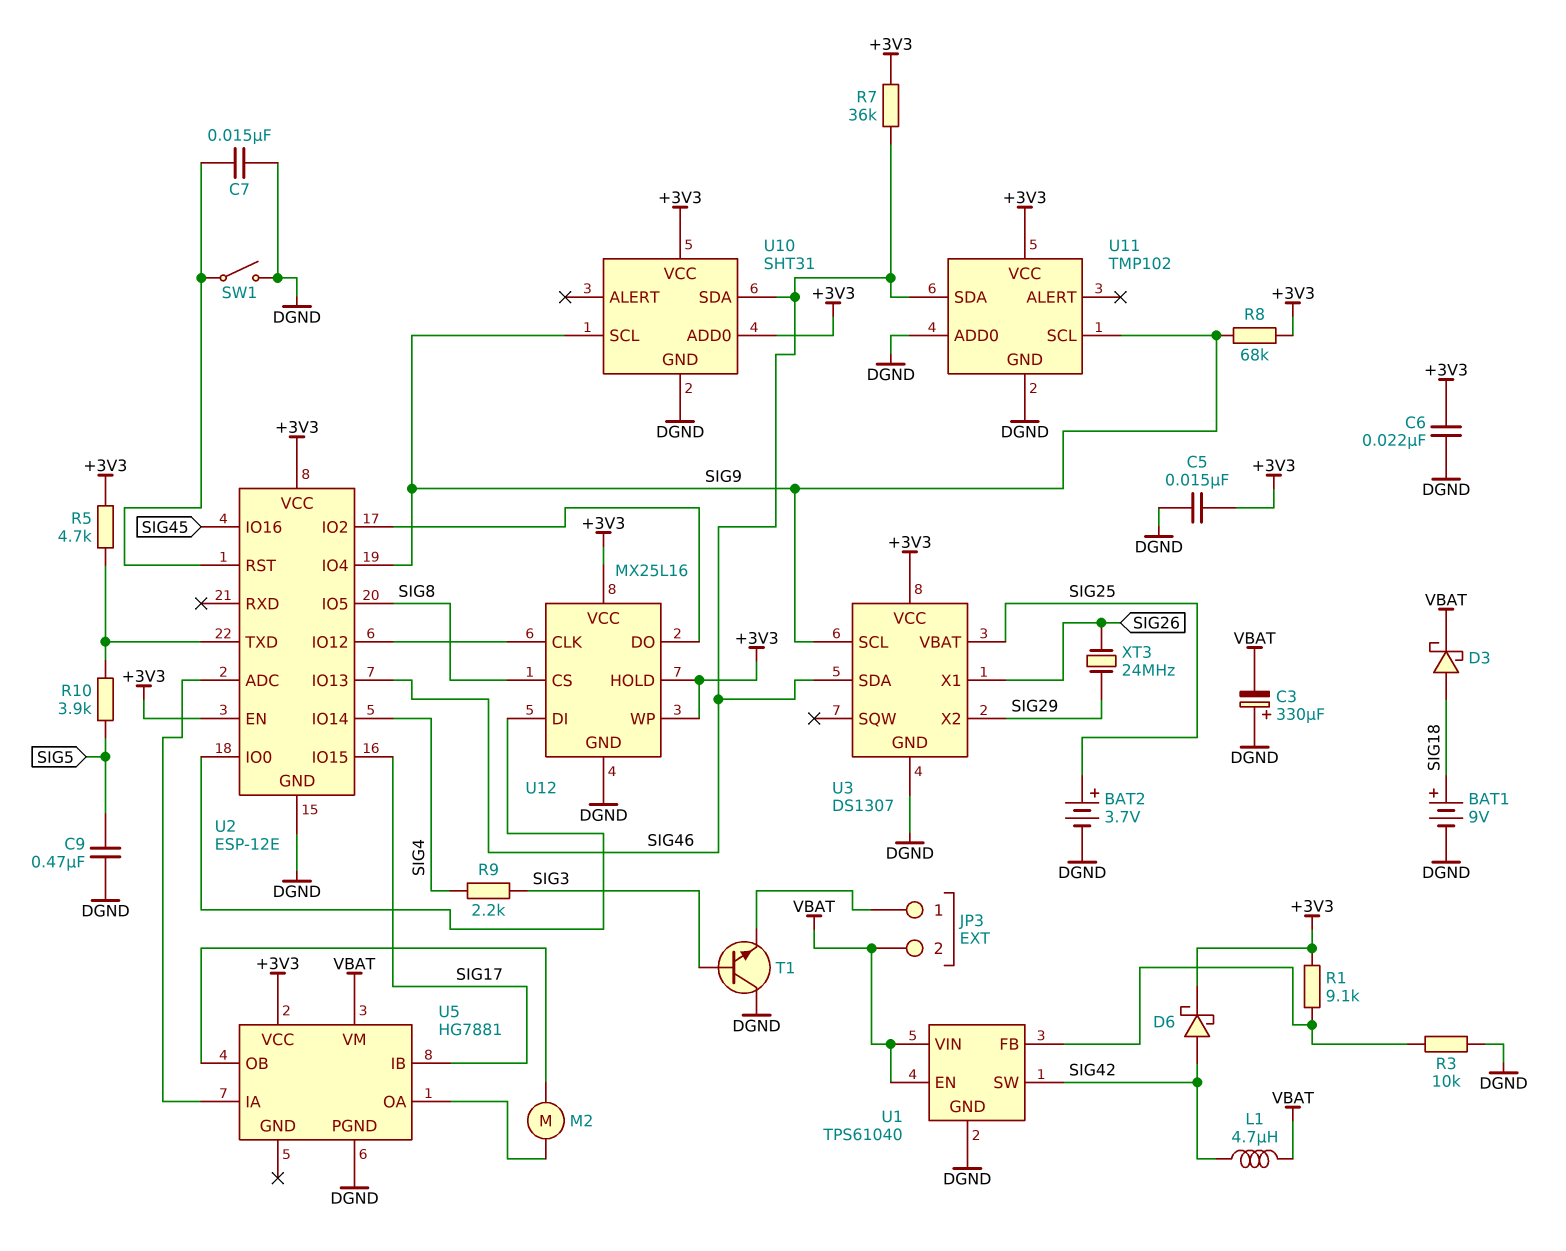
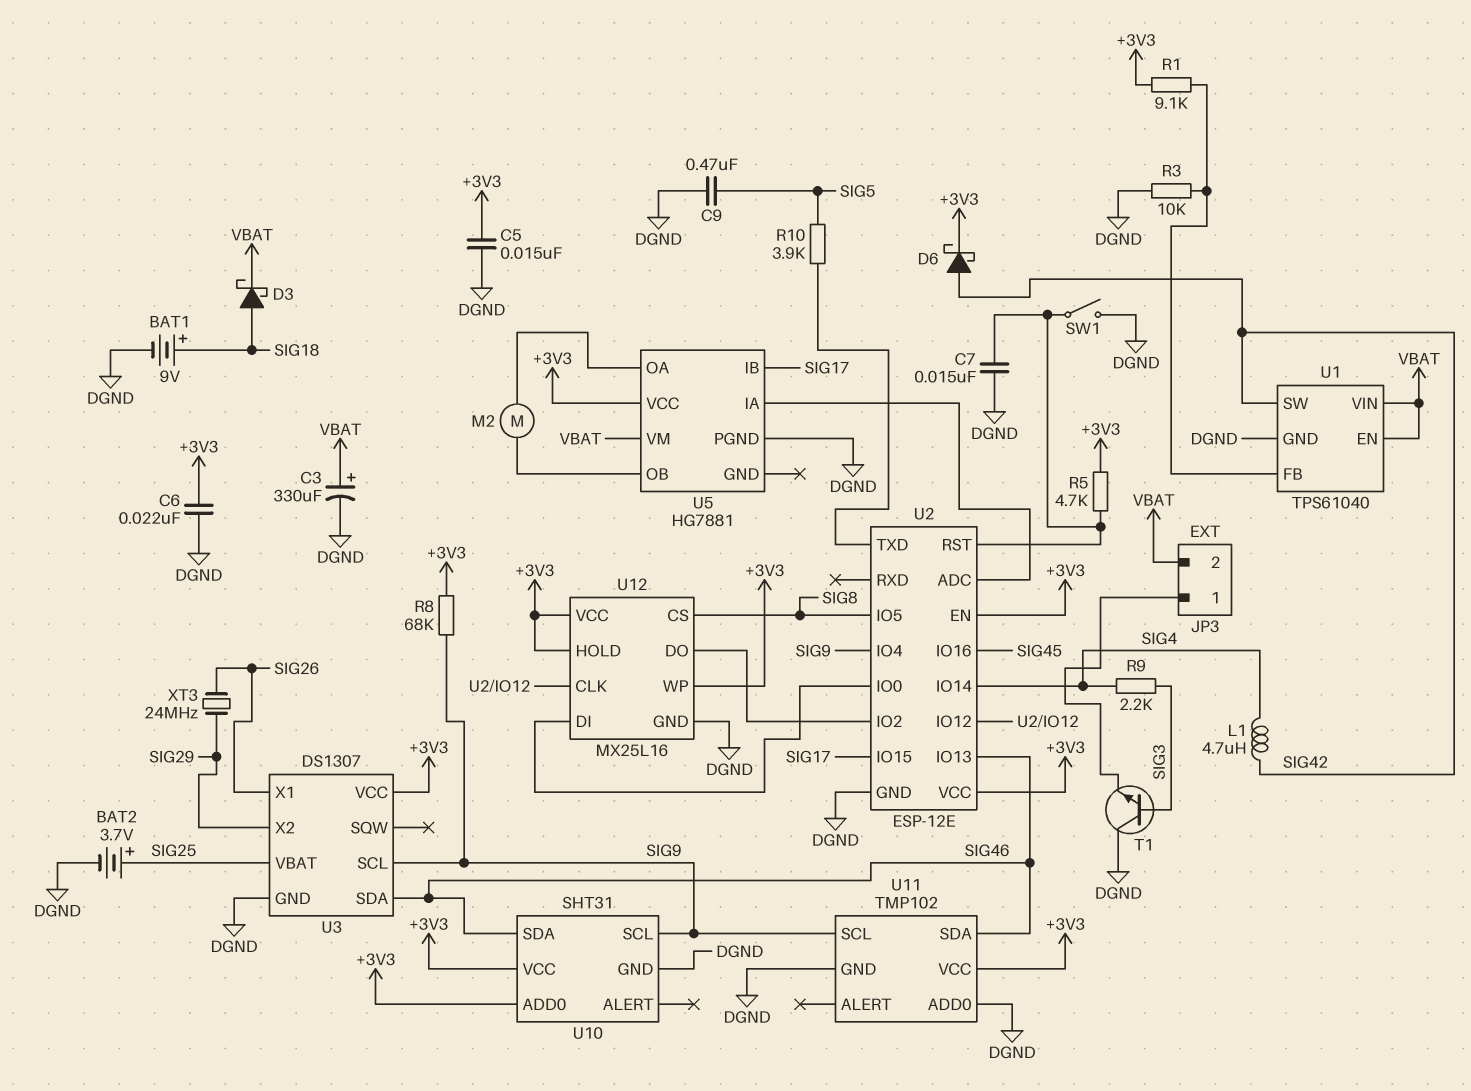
C3: 330uF (plus DGND, minus VBAT) -> 330uF (plus VBAT, minus DGND)
L1: 4.7uH (SIG42, VBAT) -> 4.7uH (SIG4, SIG42)
R5: 4.7k (+3V3, U2/TXD) -> 4.7k (+3V3, U2/RST)
R7: 36k (+3V3, SIG46) -> none

